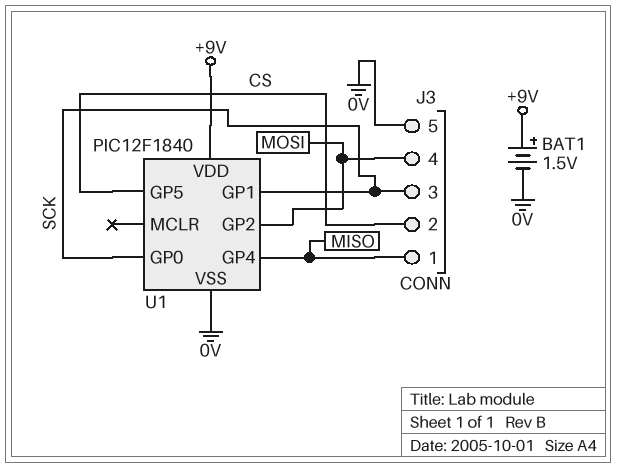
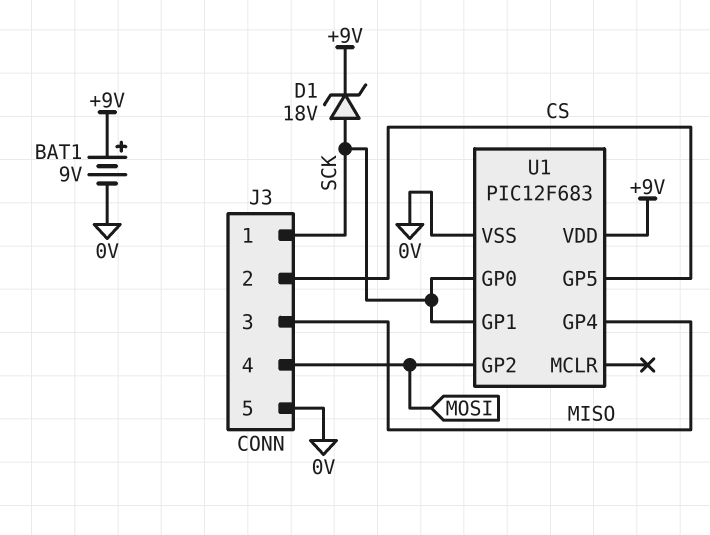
BAT1: 1.5V (plus +9V, minus 0V) -> 9V (plus +9V, minus 0V)
D1: none -> zener 18V (A SCK, K +9V)
J3 pin 1: MISO -> SCK
J3 pin 3: SCK -> MISO
U1: PIC12F1840 -> PIC12F683

